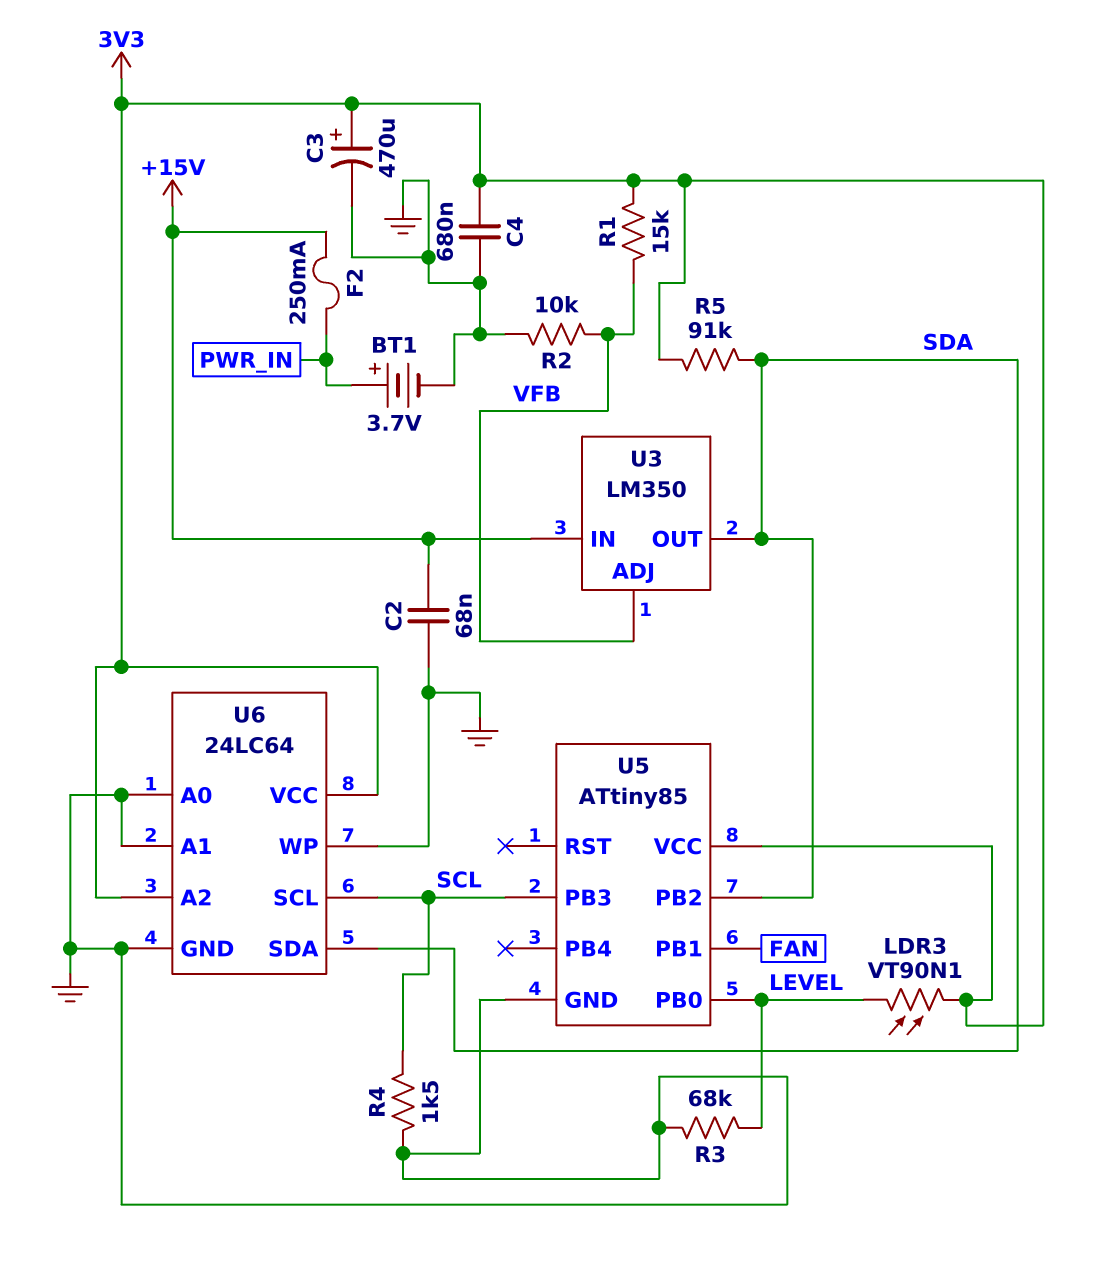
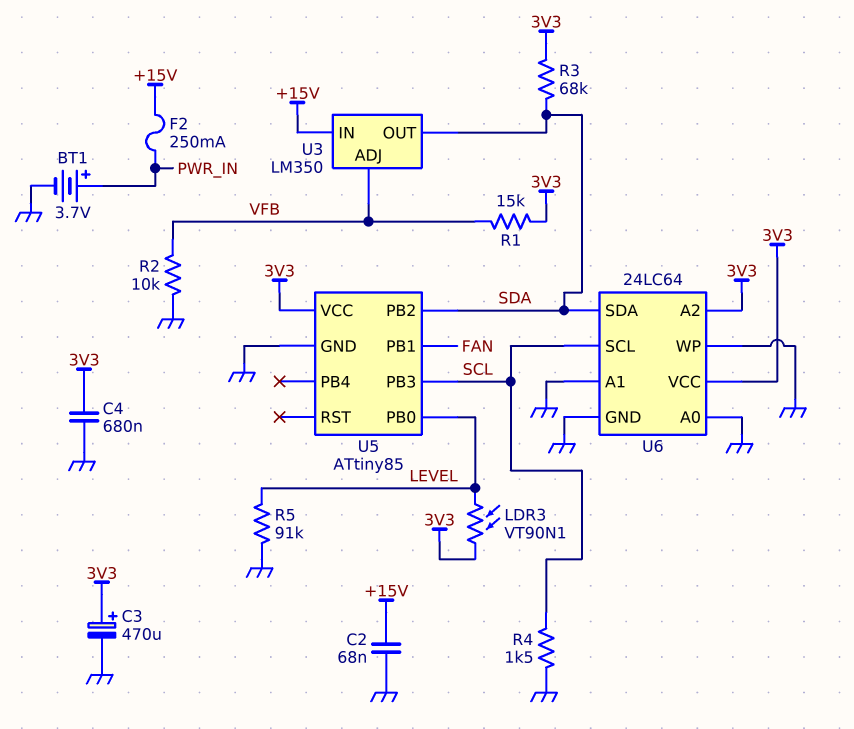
R3: 68k (GND, LEVEL) -> 68k (3V3, SDA)
R5: 91k (3V3, SDA) -> 91k (GND, LEVEL)

